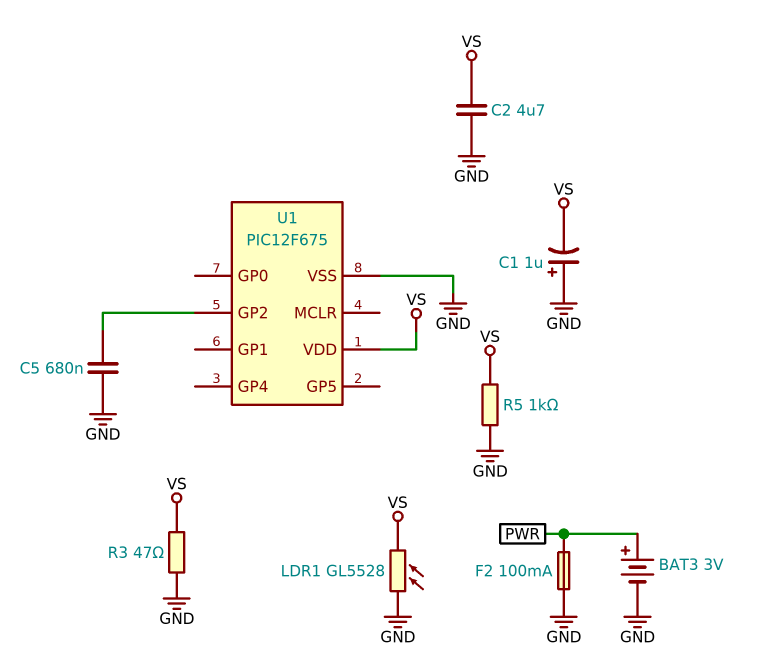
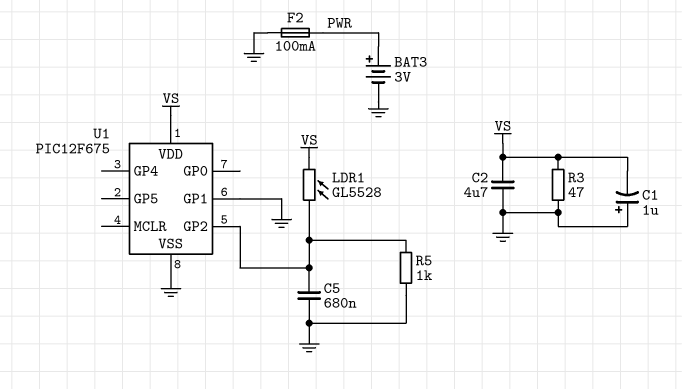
LDR1: GL5528 (GND, VS) -> GL5528 (U1/GP2, VS)
R5: 1k (GND, VS) -> 1k (GND, U1/GP2)
U1 pin GP1: none -> GND

